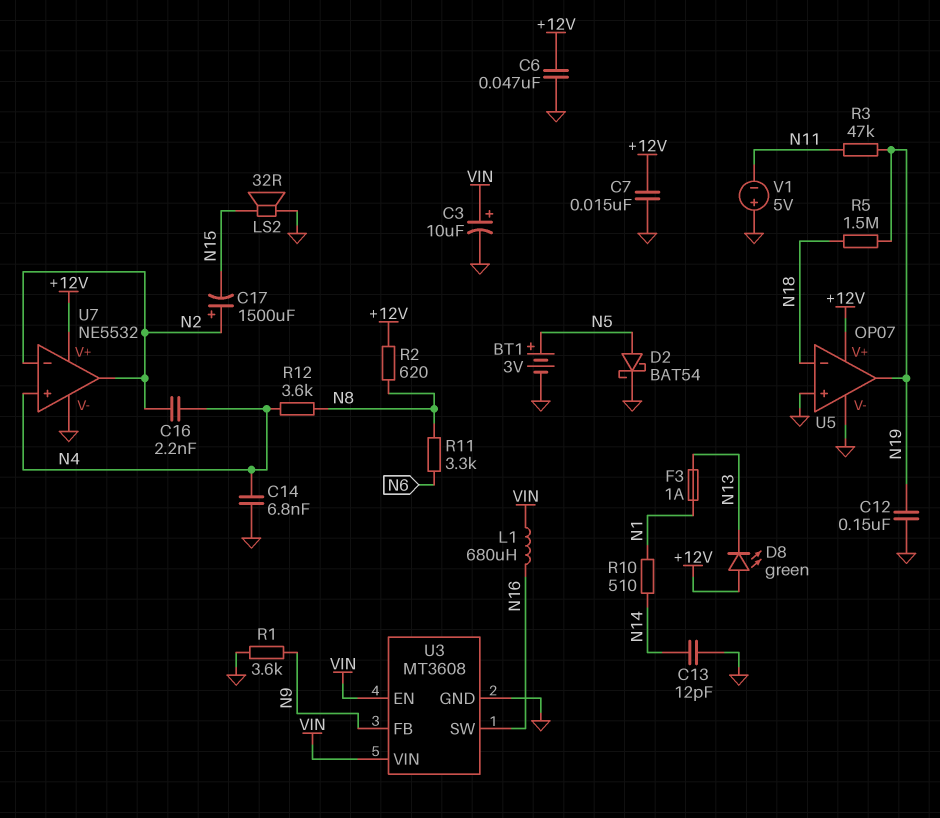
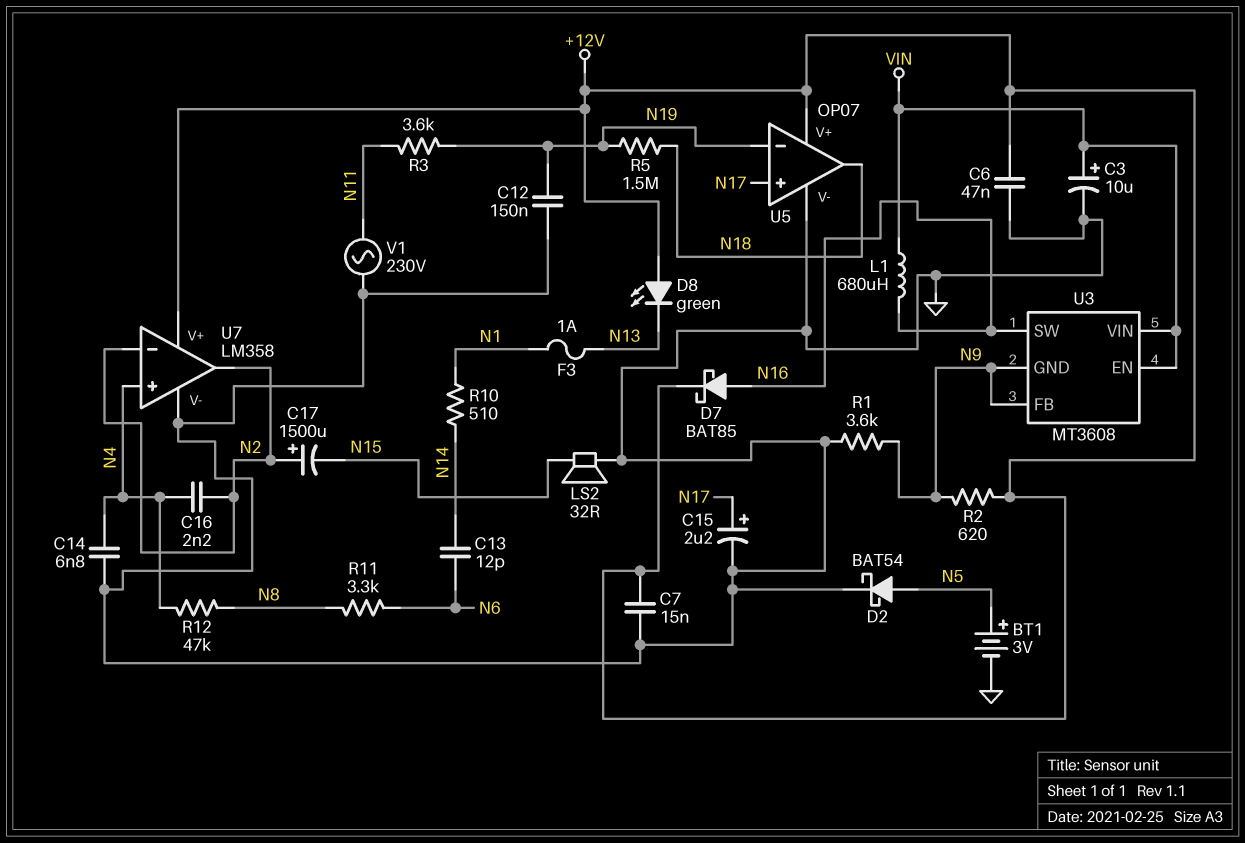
C13: 12pF (GND, N14) -> 12pF (N6, N14)
C15: none -> 2.2uF (plus N17, minus GND)
D7: none -> schottky BAT85 (A N16, K +12V)
R2: 620 (+12V, N8) -> 620 (+12V, N9)
R3: 47k (N11, N19) -> 3.6k (N11, N19)
R12: 3.6k (N4, N8) -> 47k (N4, N8)
U3 pin GND: GND -> N9
U5 pin in+: GND -> N17
U5 pin in-: N18 -> N19
U5 pin out: N19 -> N18
U7: NE5532 -> LM358
V1: 5V (plus GND, minus N11) -> AC 230V (GND, N11)

